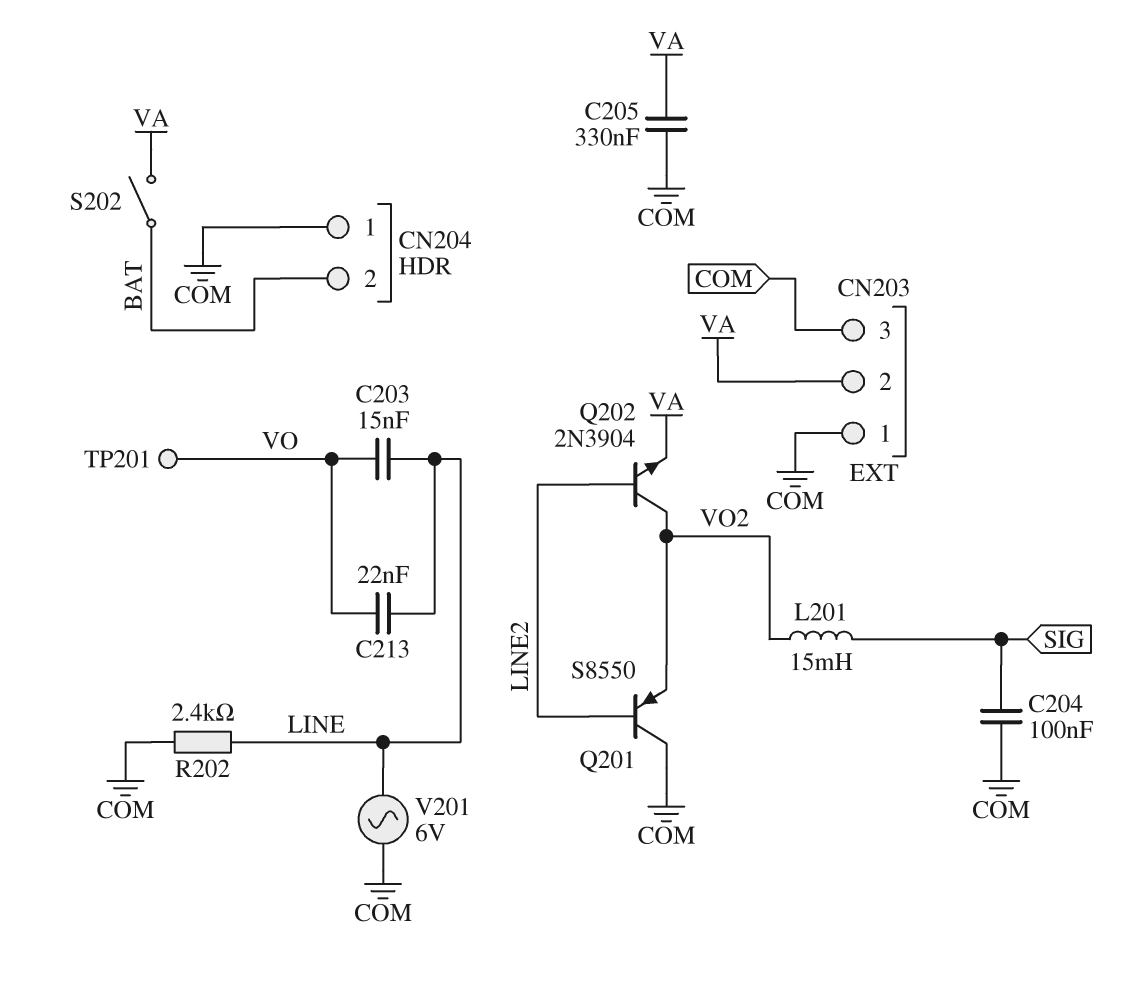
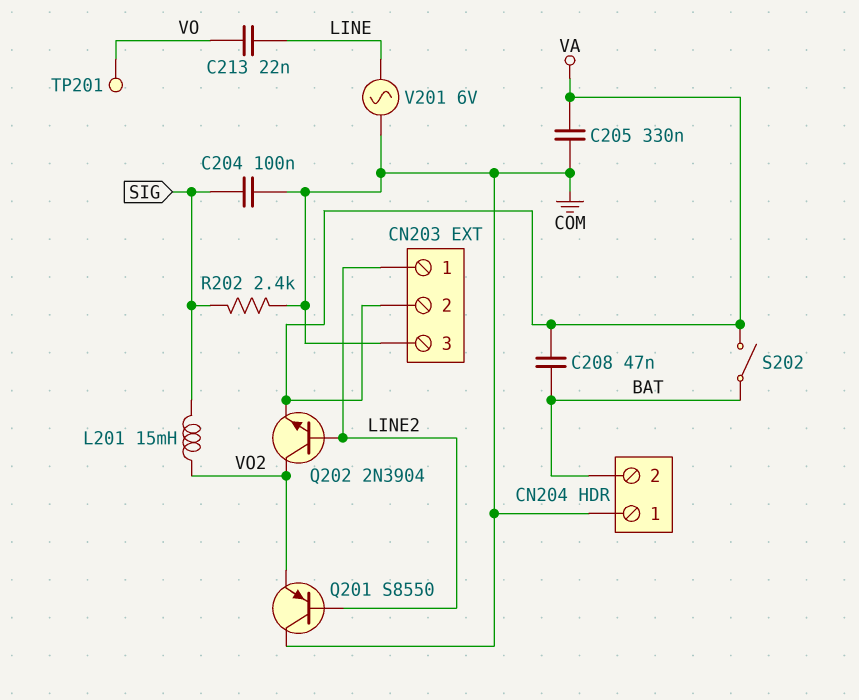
C203: 15nF (LINE, VO) -> none
C208: none -> 47nF (BAT, VA)
CN203 pin 1: COM -> LINE2
R202: 2.4k (COM, LINE) -> 2.4k (COM, SIG)

